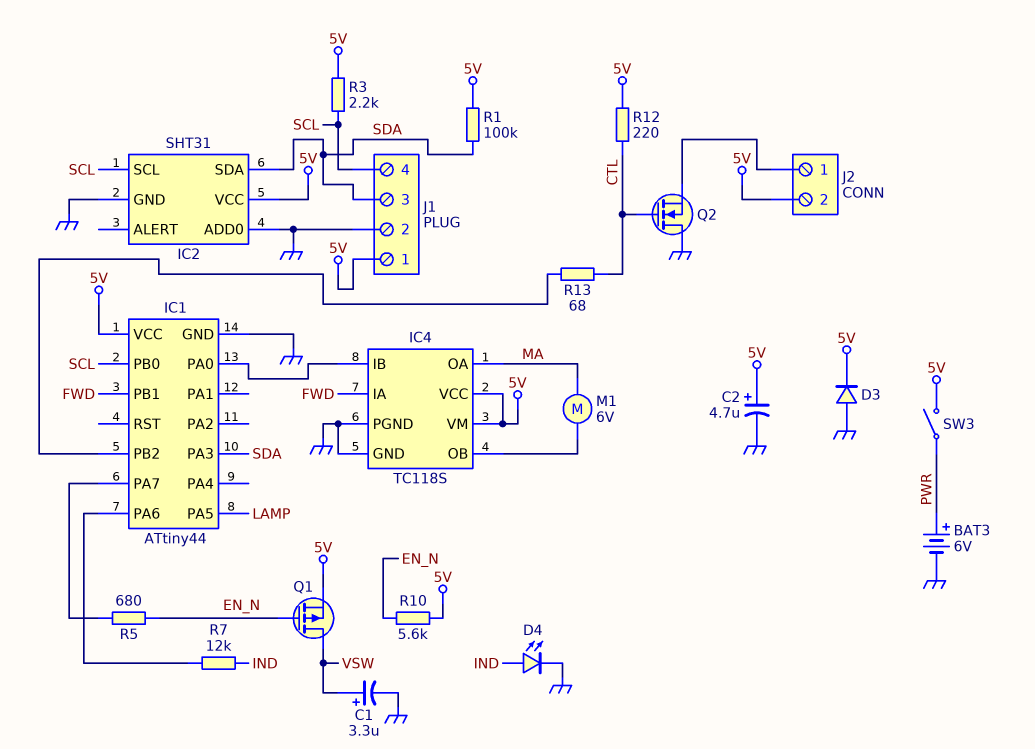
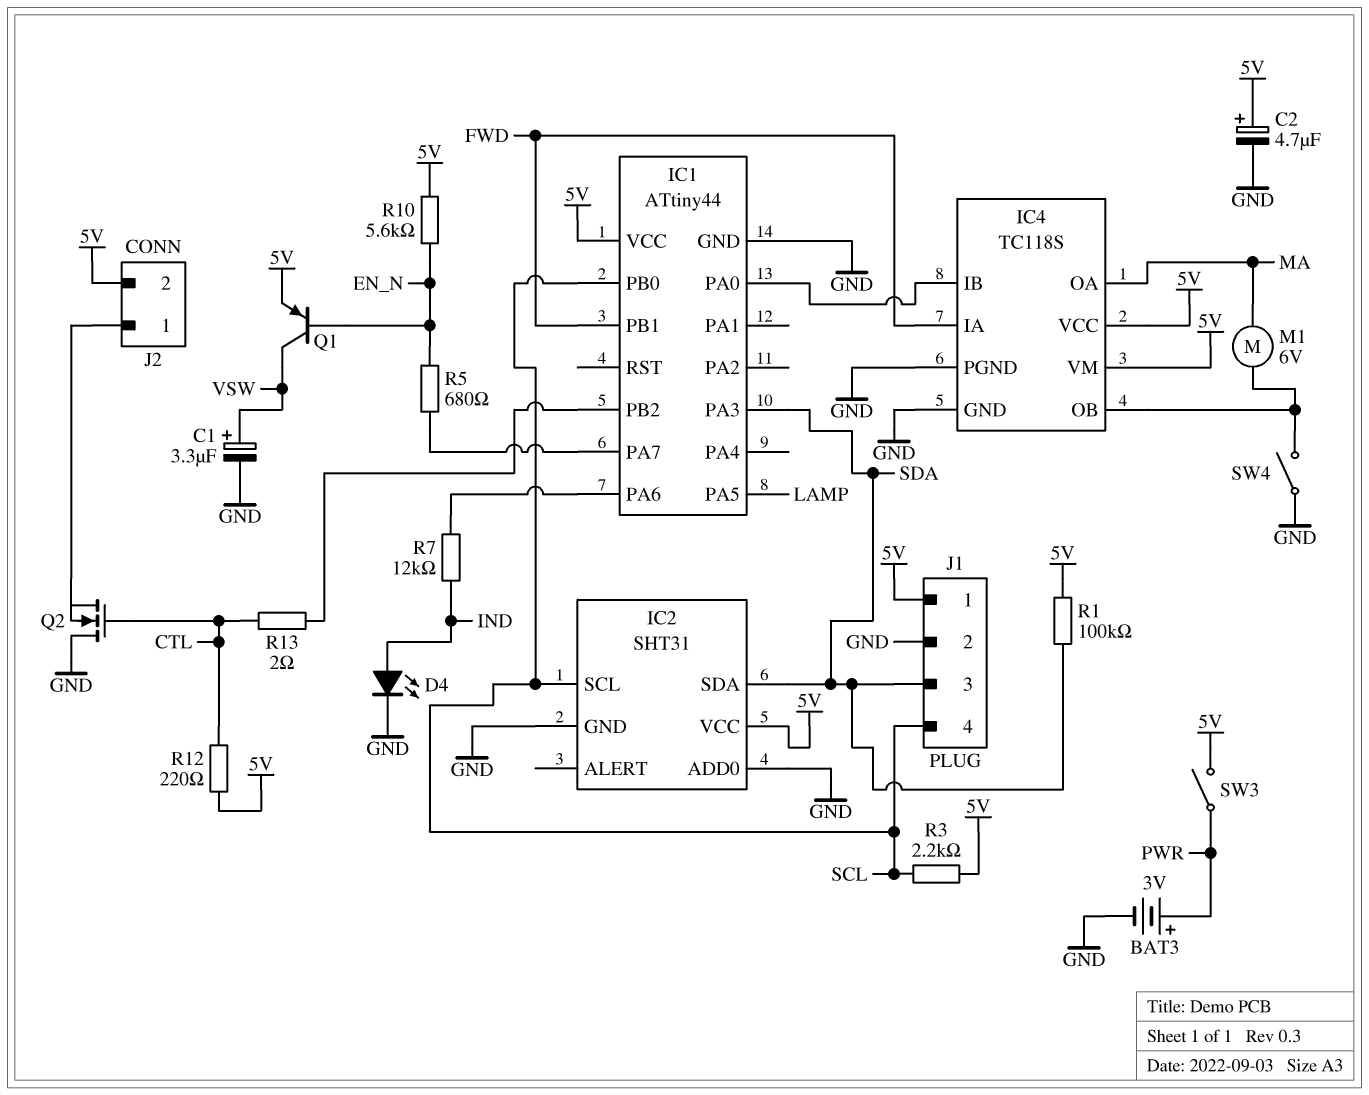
BAT3: 6V (plus PWR, minus GND) -> 3V (plus PWR, minus GND)
D3: diode (A GND, K 5V) -> none
Q1: PMOS (G EN_N, D VSW, S 5V) -> PNP (B EN_N, C VSW, E 5V)
R13: 68 (CTL, IC1/PB2) -> 2 (CTL, IC1/PB2)
SW4: none -> switch (GND, IC4/OB)

